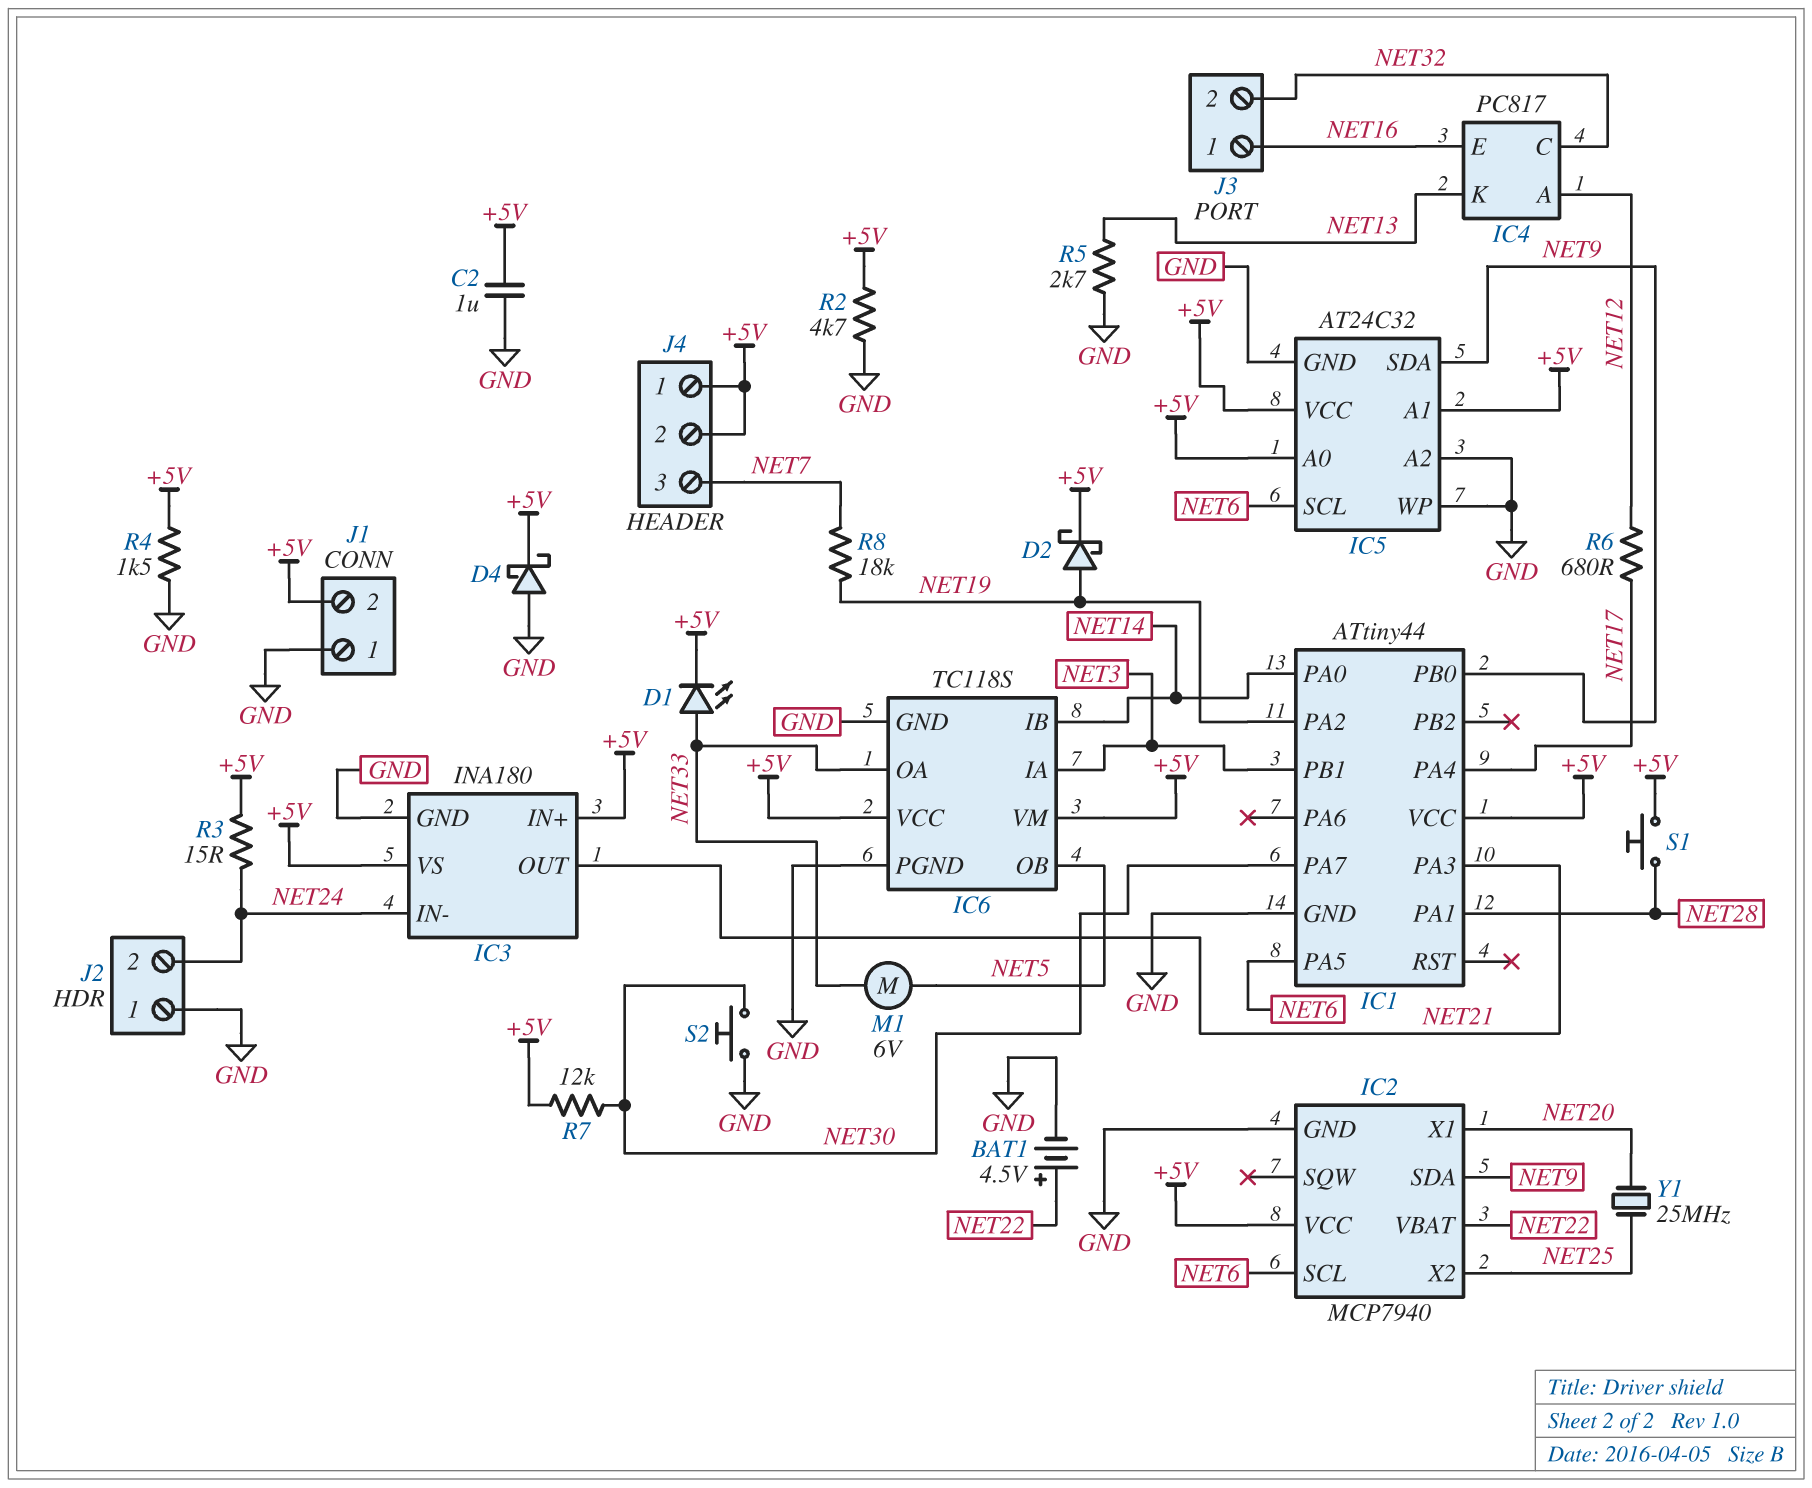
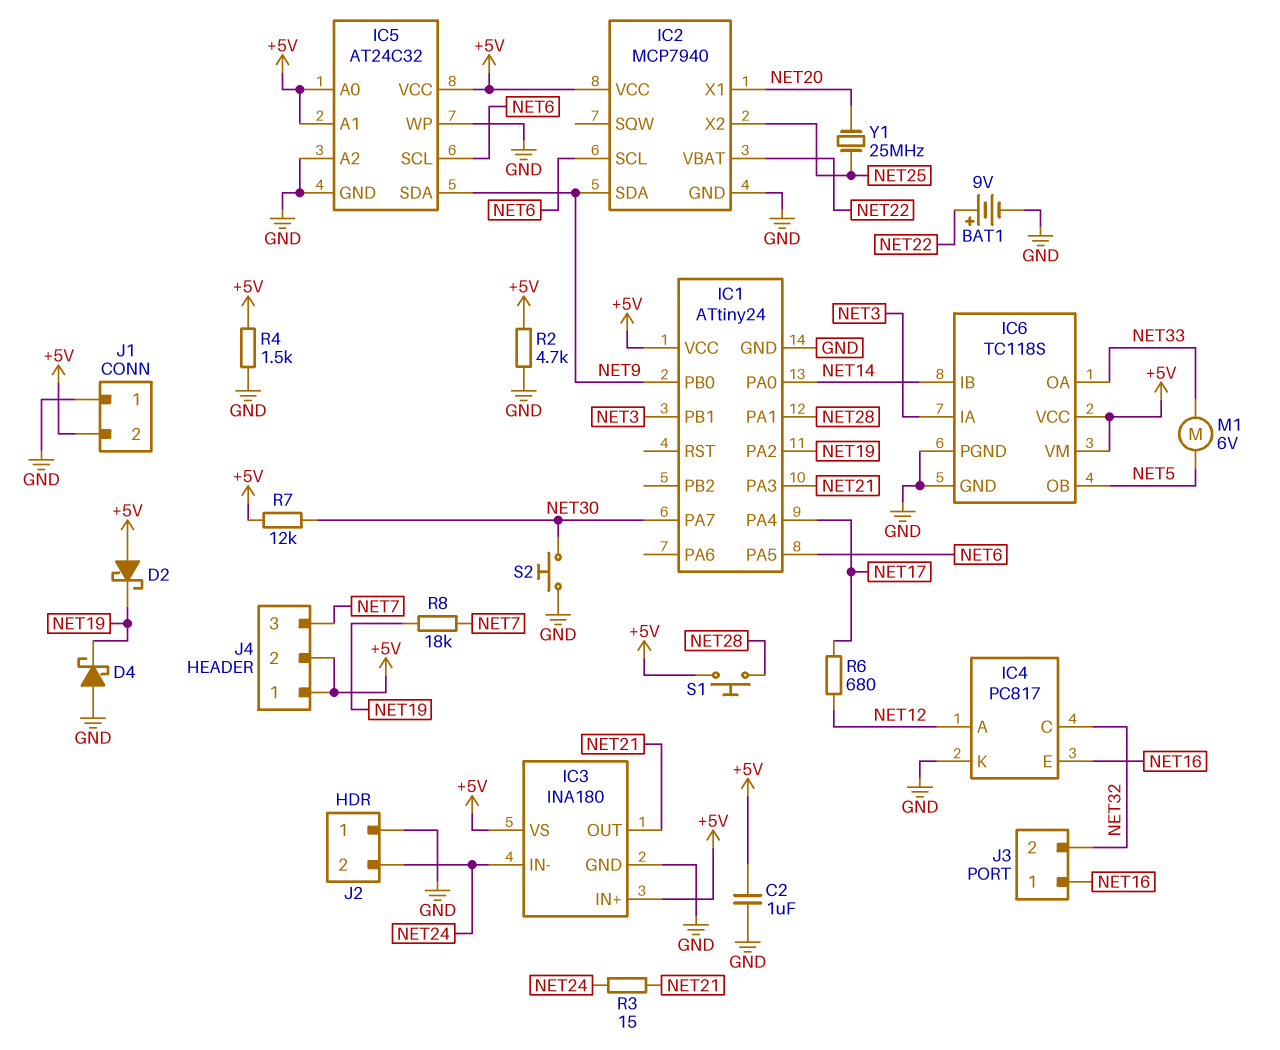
BAT1: 4.5V (plus NET22, minus GND) -> 9V (plus NET22, minus GND)
D1: LED (A NET33, K +5V) -> none
D2: schottky (A NET19, K +5V) -> schottky (A +5V, K NET19)
D4: schottky (A GND, K +5V) -> schottky (A GND, K NET19)
IC1: ATtiny44 -> ATtiny24
IC4 pin K: NET13 -> GND
R3: 15 (+5V, NET24) -> 15 (NET21, NET24)
R5: 2.7k (GND, NET13) -> none

